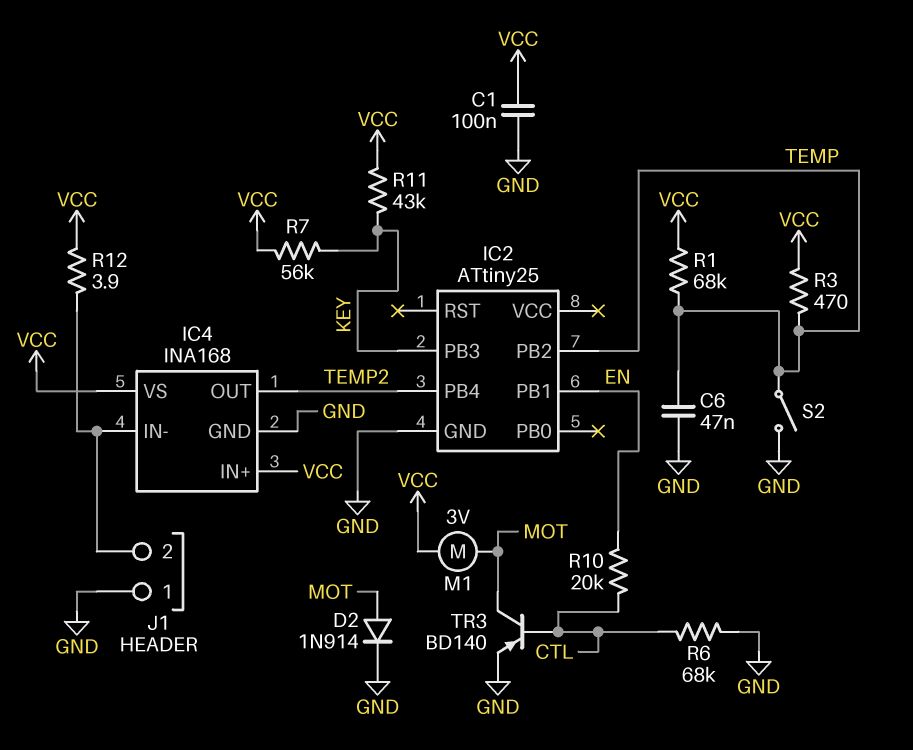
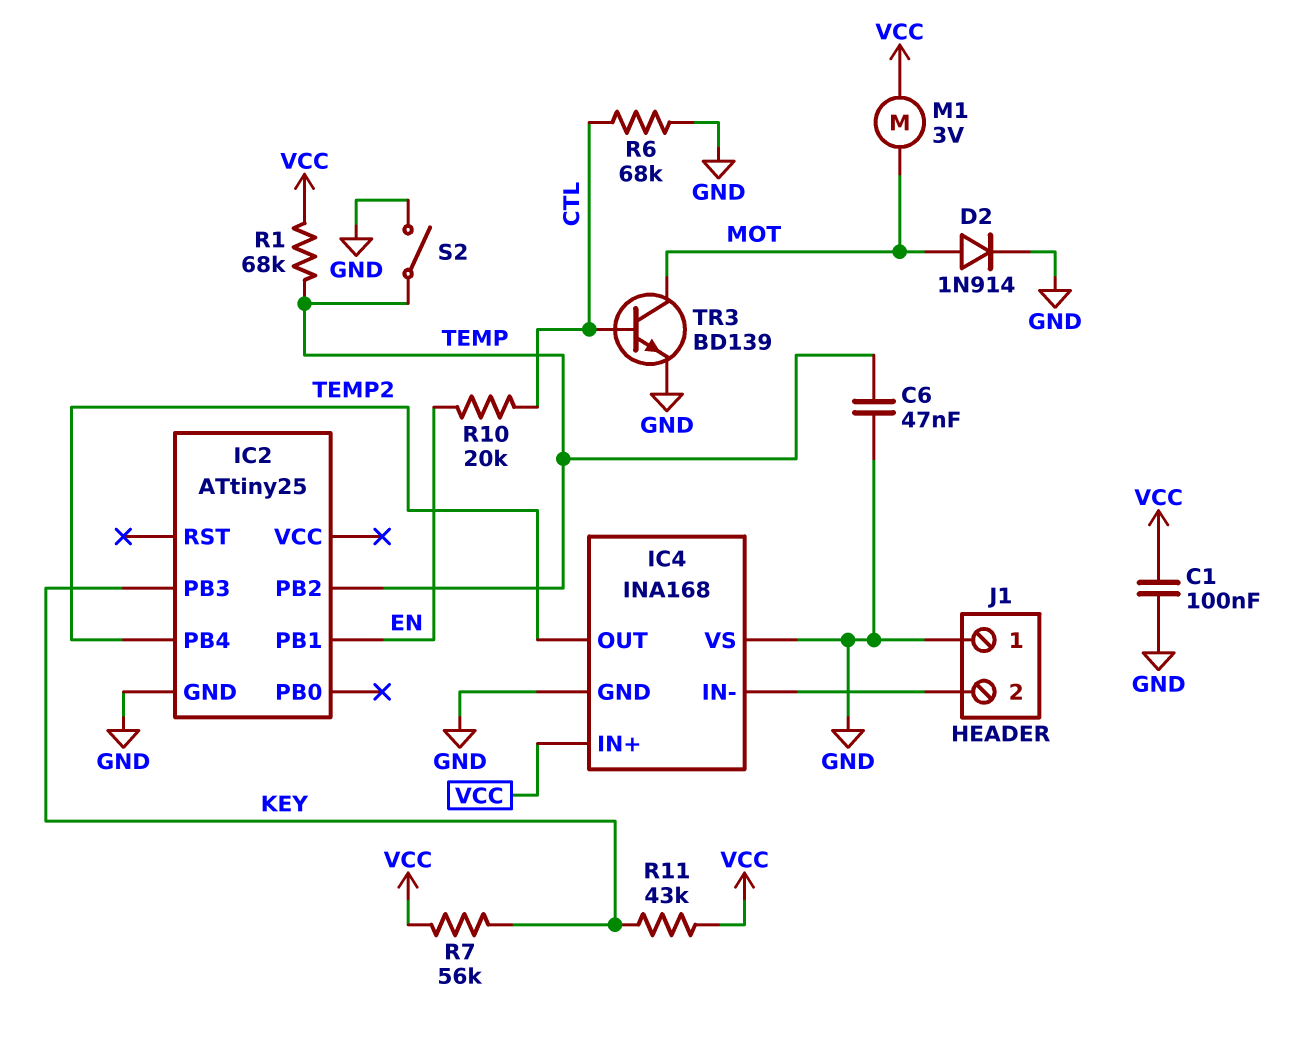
IC4 pin VS: VCC -> GND
R3: 470 (TEMP, VCC) -> none
R12: 3.9 (IC4/IN-, VCC) -> none
TR3: PNP BD140 (B CTL, C MOT, E GND) -> NPN BD139 (B CTL, C MOT, E GND)

